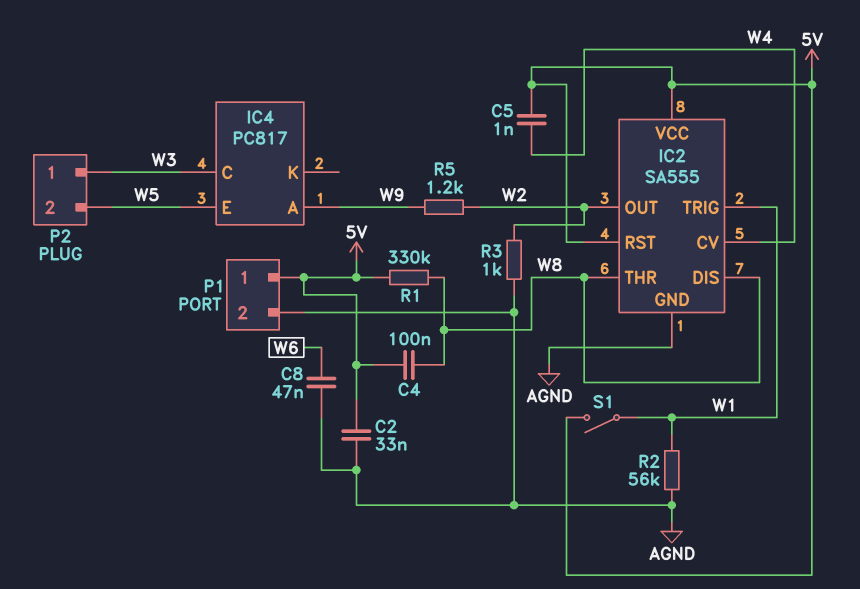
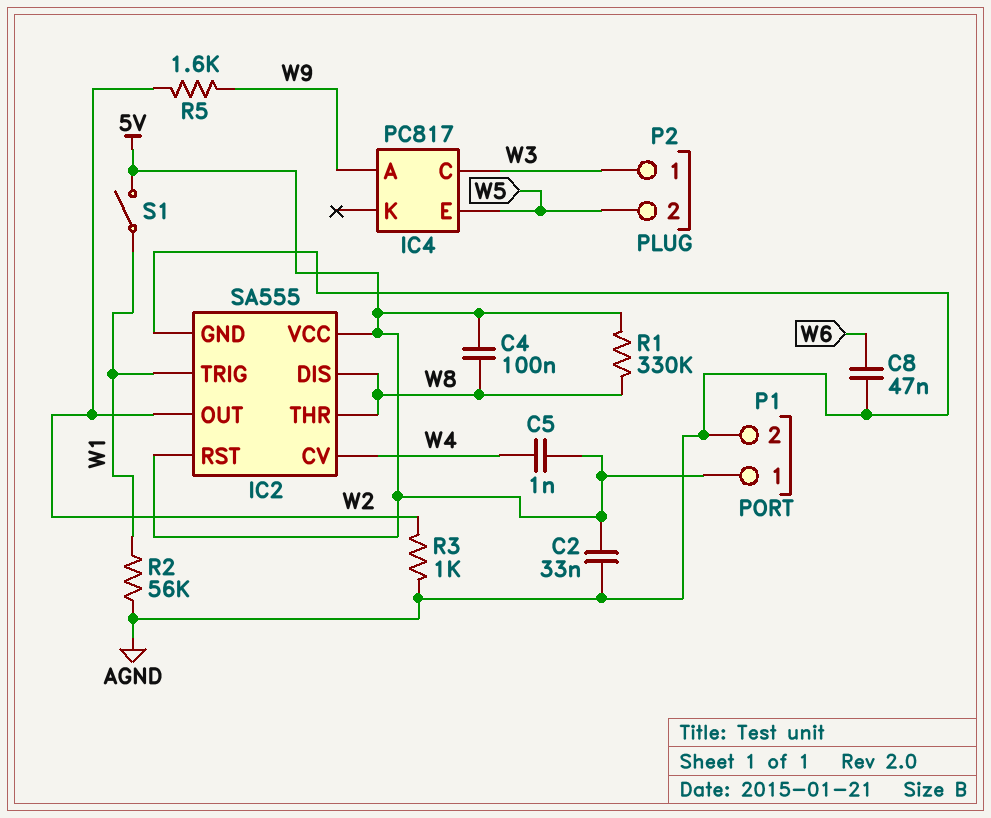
R5: 1.2k (W2, W9) -> 1.6k (W2, W9)

